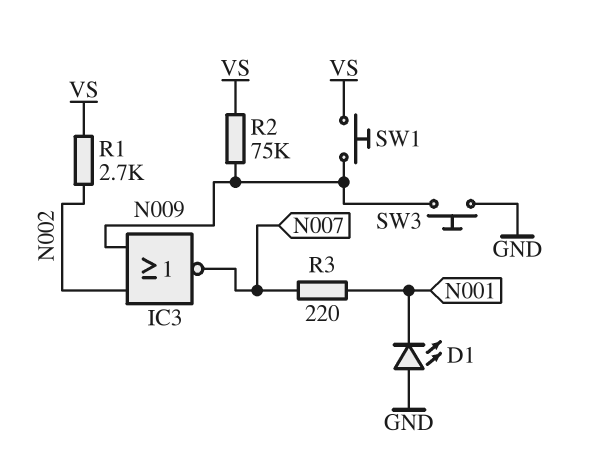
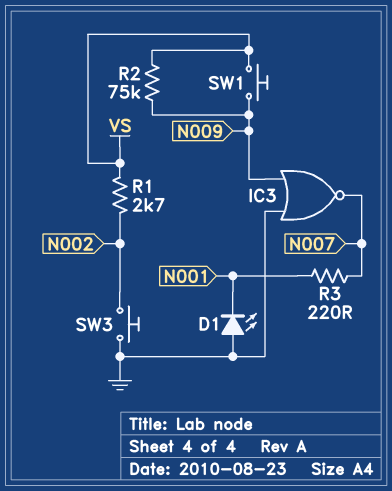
IC3: NOR (in N002, in N009, out N007) -> NOR (in GND, in N009, out N007)
SW3: button (GND, N009) -> button (GND, N002)

